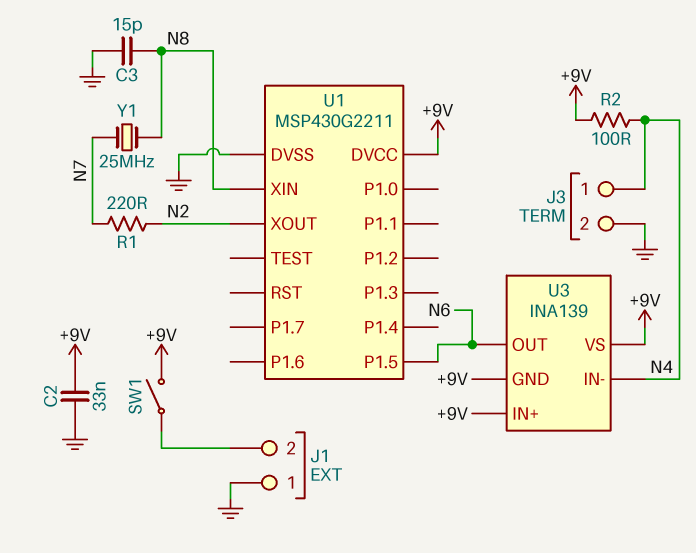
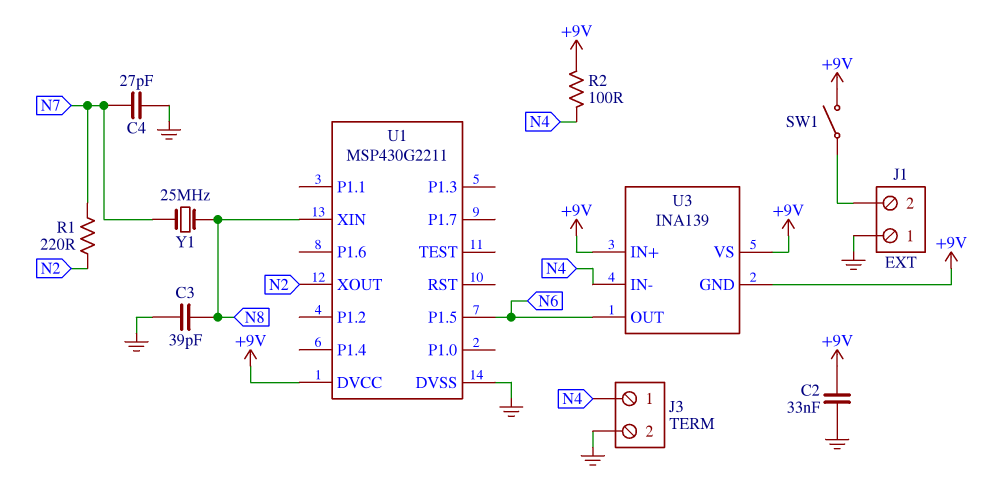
C3: 15pF (GND, N8) -> 39pF (GND, N8)
C4: none -> 27pF (GND, N7)

